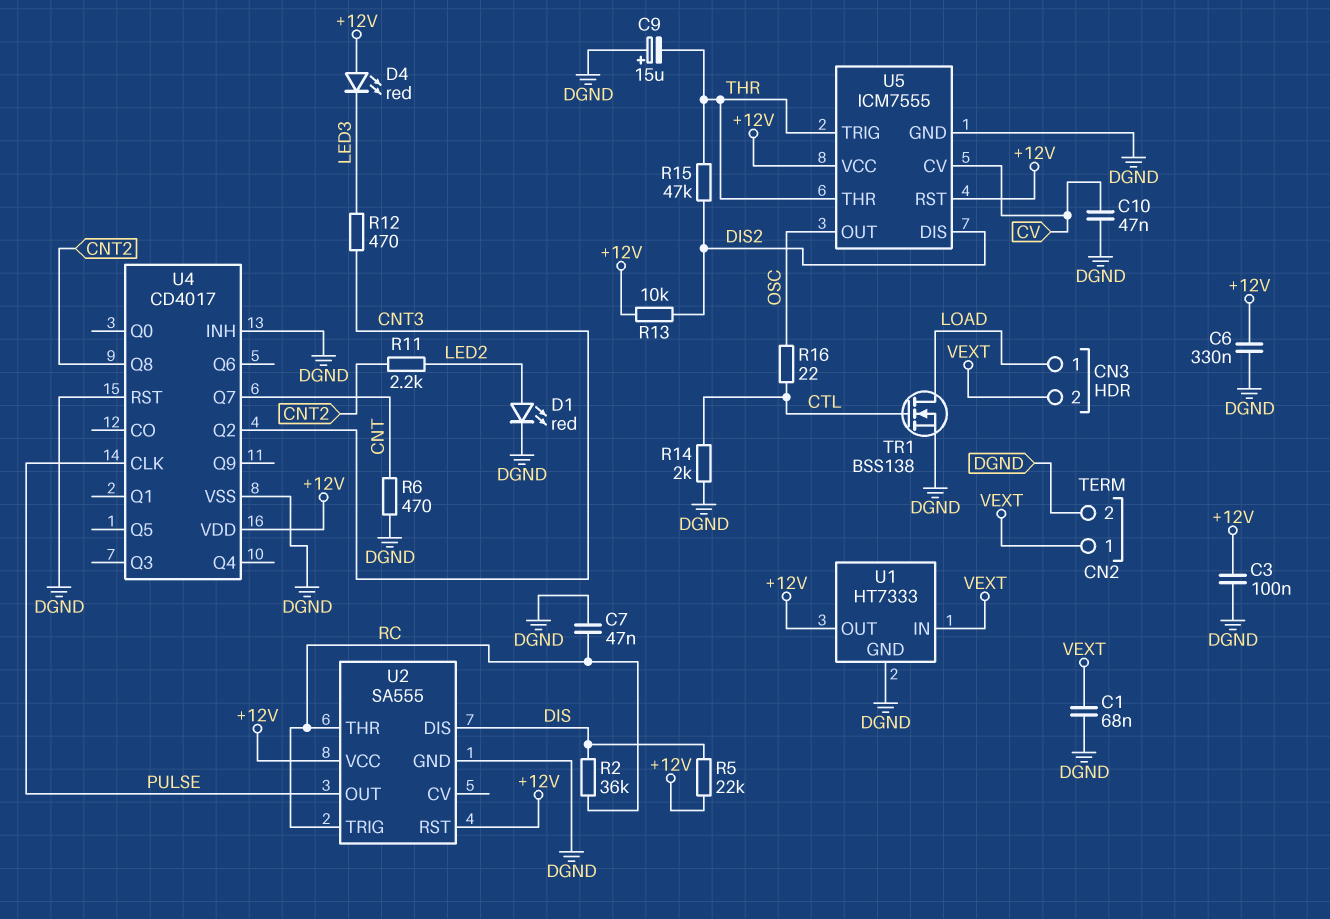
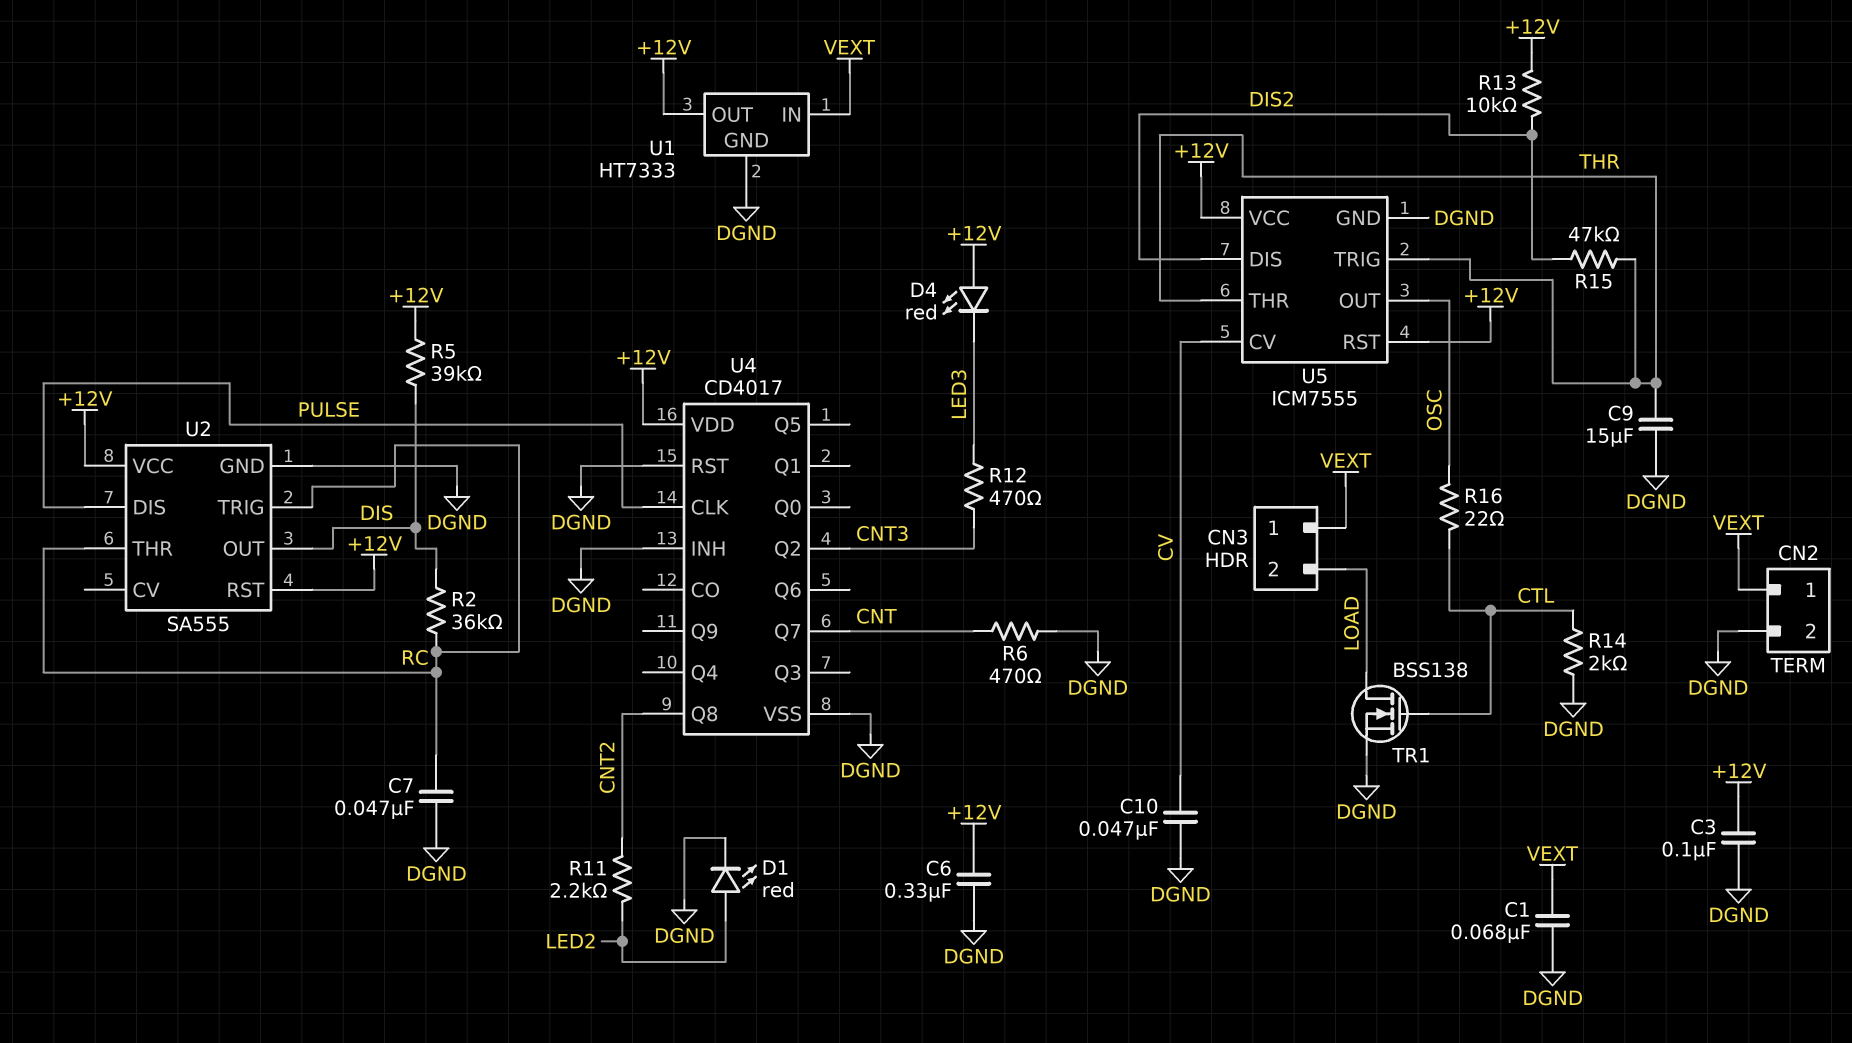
C9: 15uF (plus DGND, minus THR) -> 15uF (DGND, THR)
CN3 pin 1: LOAD -> VEXT
CN3 pin 2: VEXT -> LOAD
R5: 22k (+12V, DIS) -> 39k (+12V, DIS)
U2 pin DIS: DIS -> PULSE
U2 pin OUT: PULSE -> DIS

